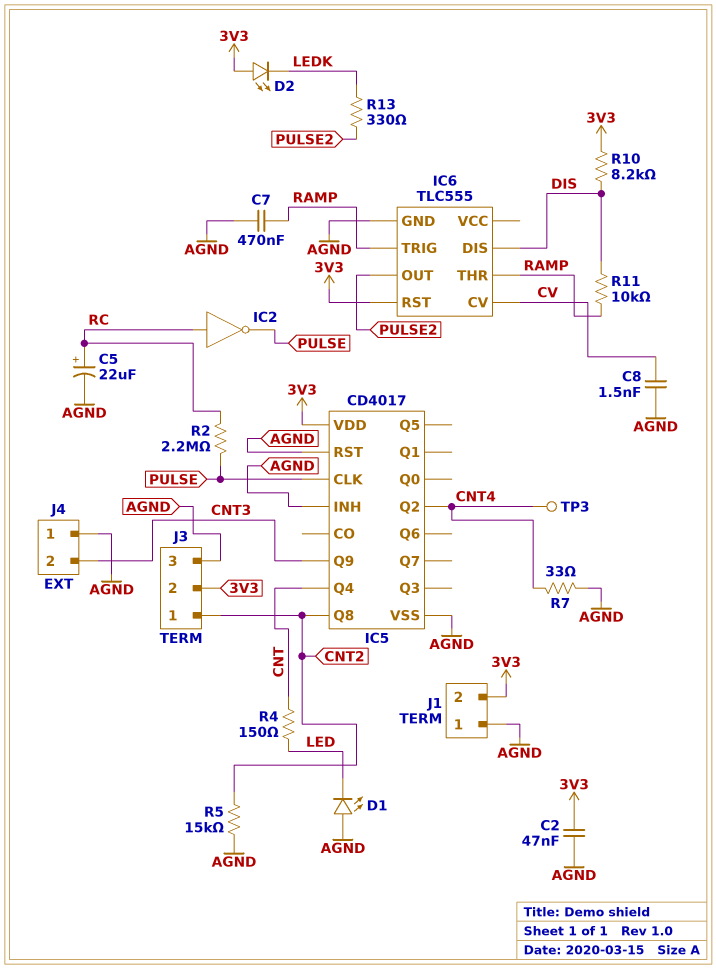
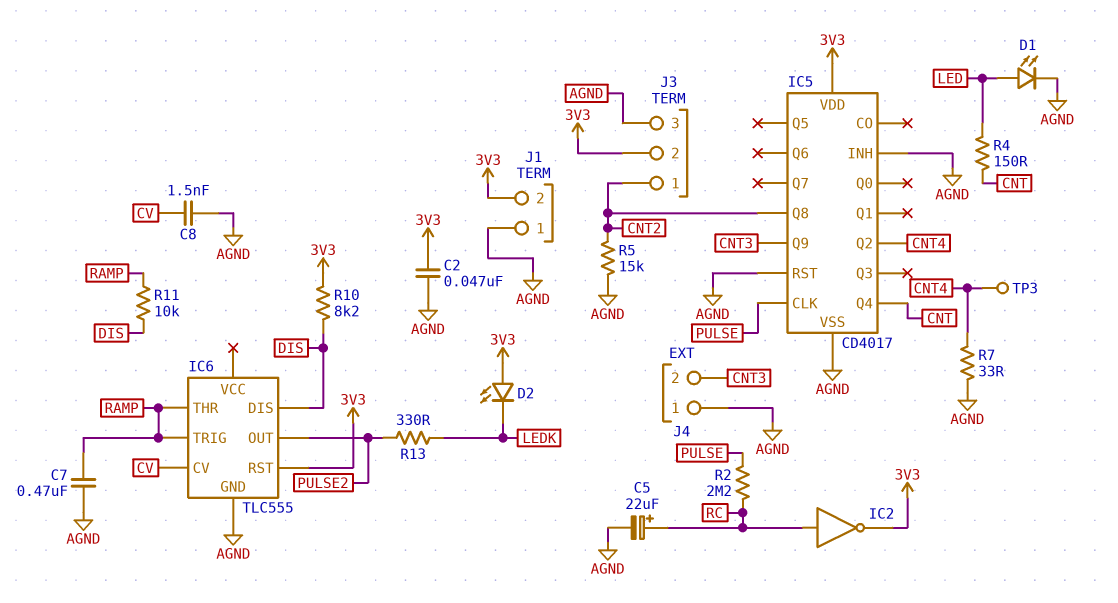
D1: LED (A AGND, K LED) -> LED (A LED, K AGND)
IC2: NOT (in RC, out PULSE) -> NOT (in RC, out 3V3)

